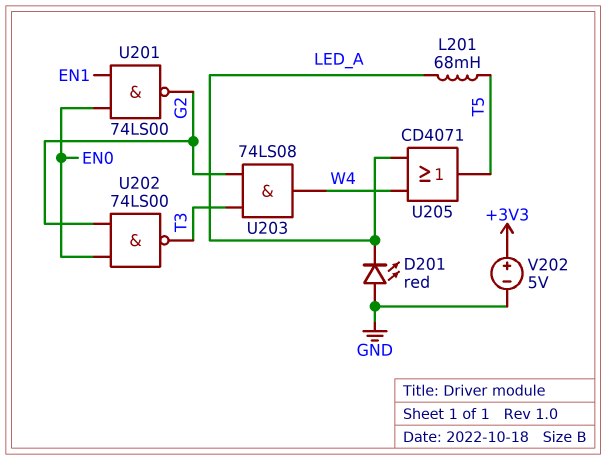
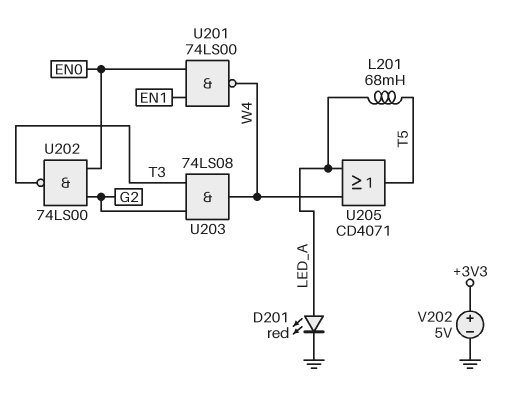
D201: LED red (A GND, K LED_A) -> LED red (A LED_A, K GND)
U201: NAND 74LS00 (in EN0, in EN1, out G2) -> NAND 74LS00 (in EN0, in EN1, out W4)

